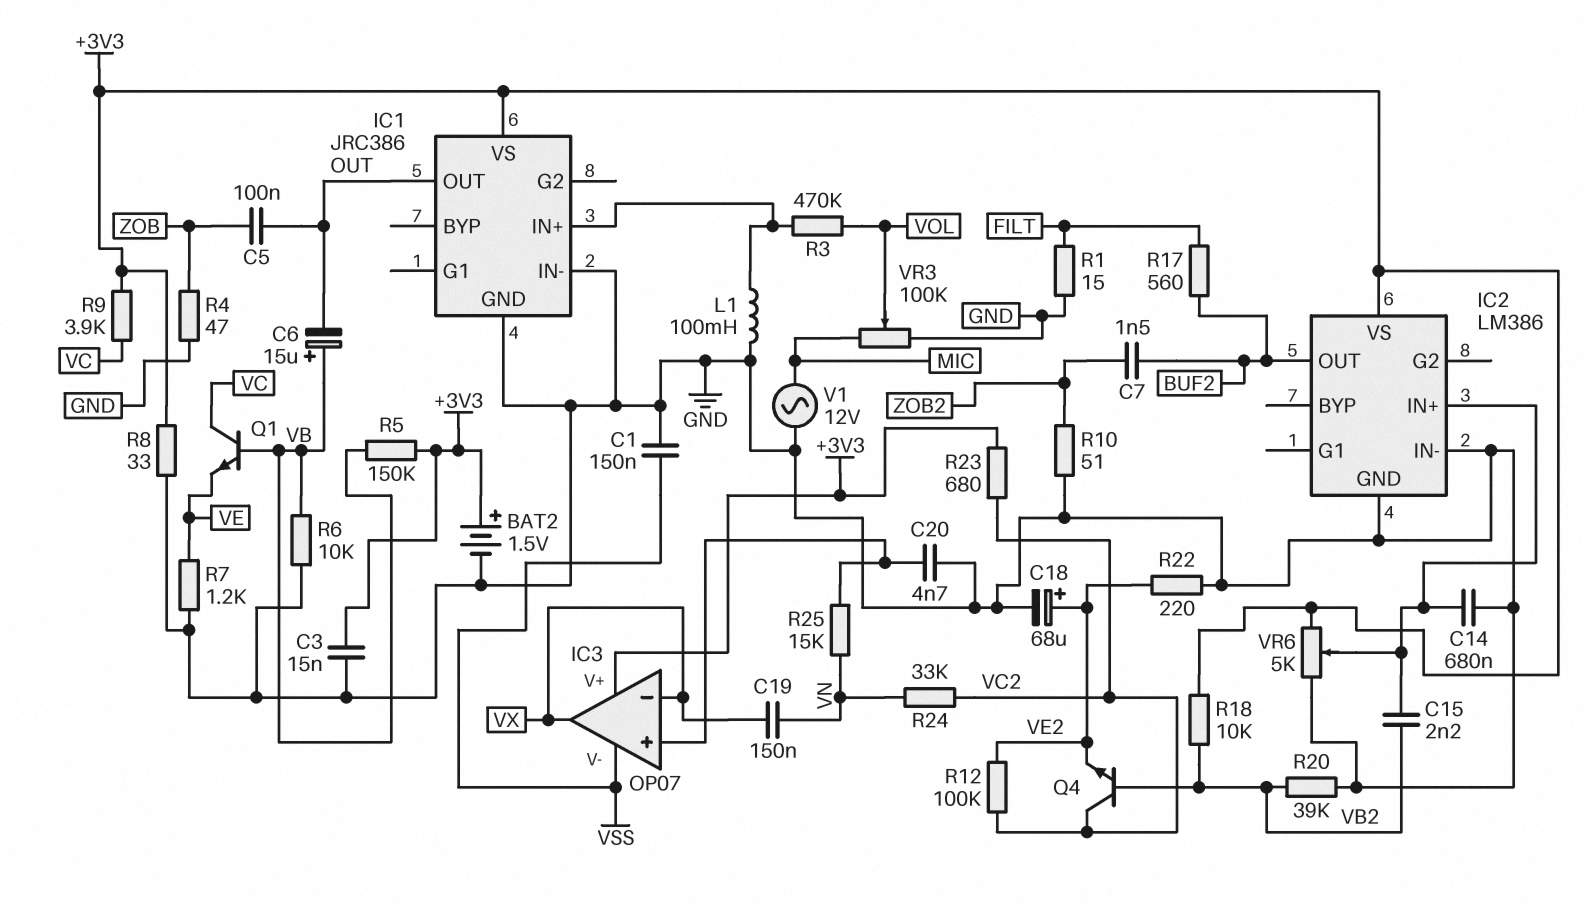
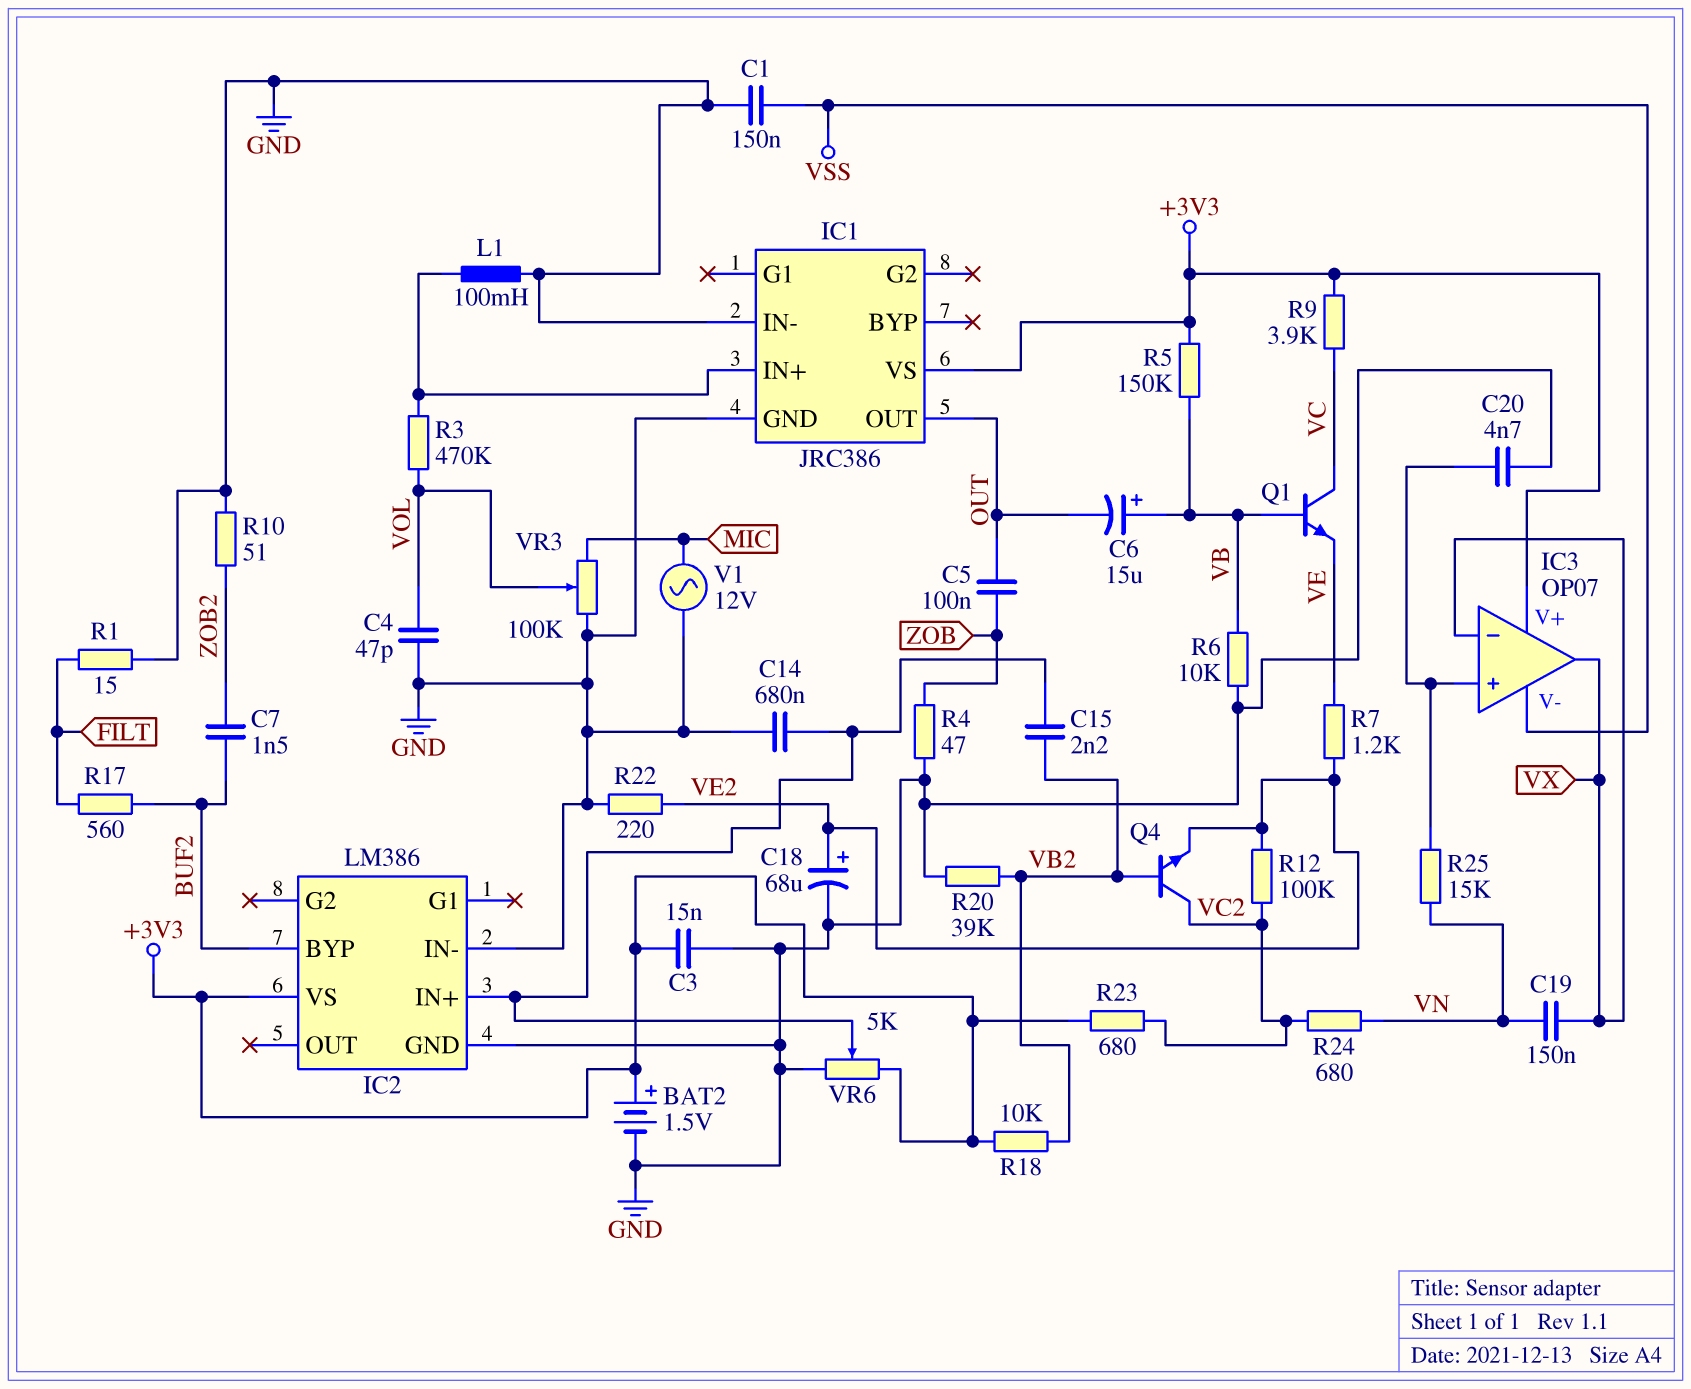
C4: none -> 47pF (GND, VOL)
IC2 pin BYP: none -> BUF2
IC2 pin OUT: BUF2 -> none
R7: 1.2k (GND, VE) -> 1.2k (VE, VE2)
R8: 33 (+3V3, GND) -> none
R24: 33k (VC2, VN) -> 680 (VC2, VN)

